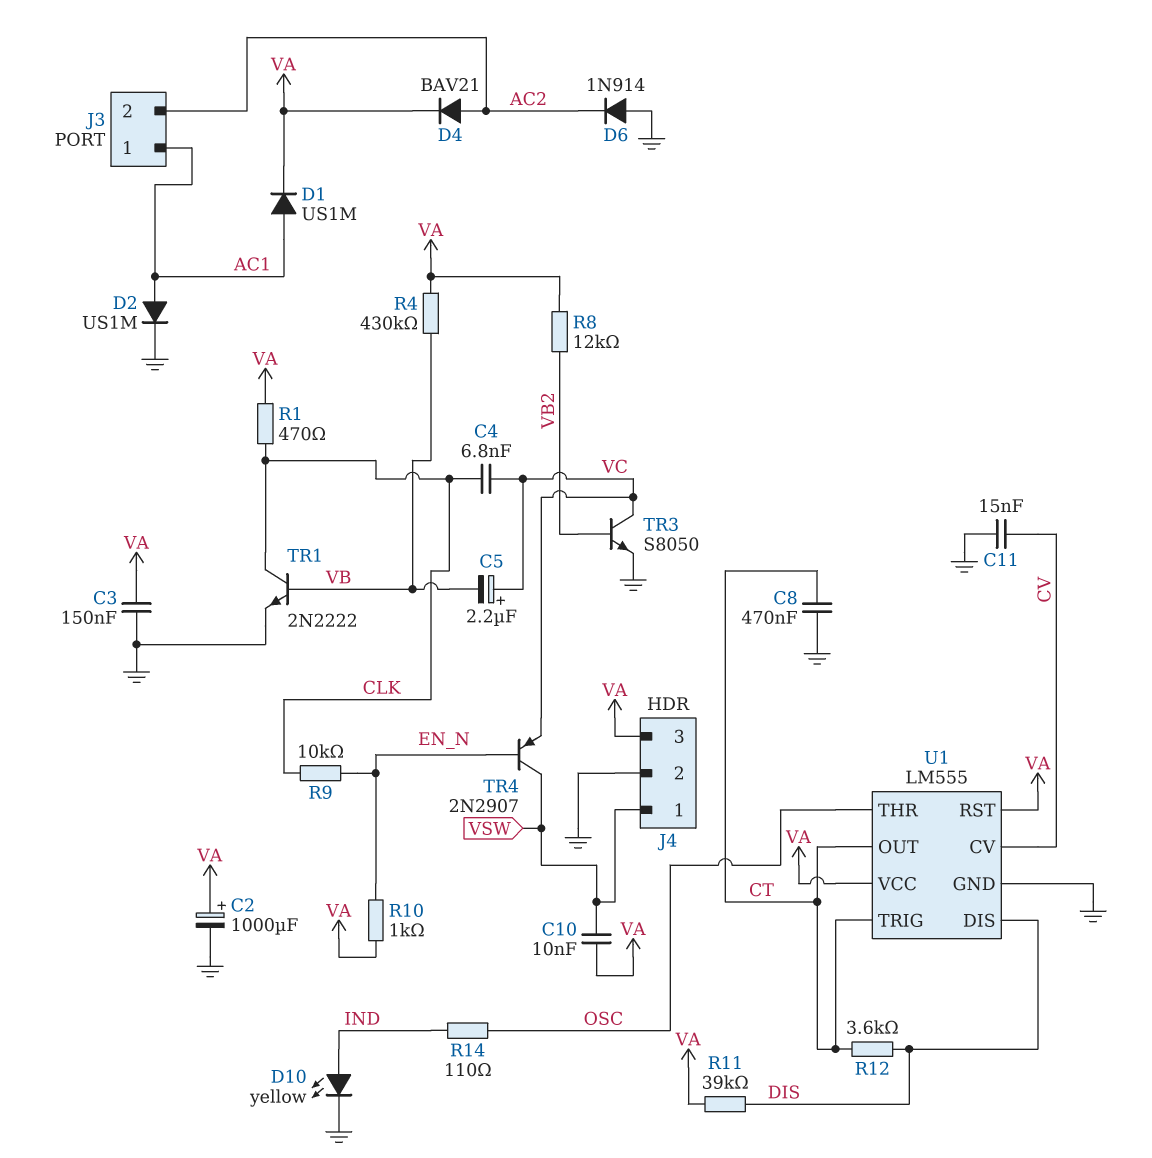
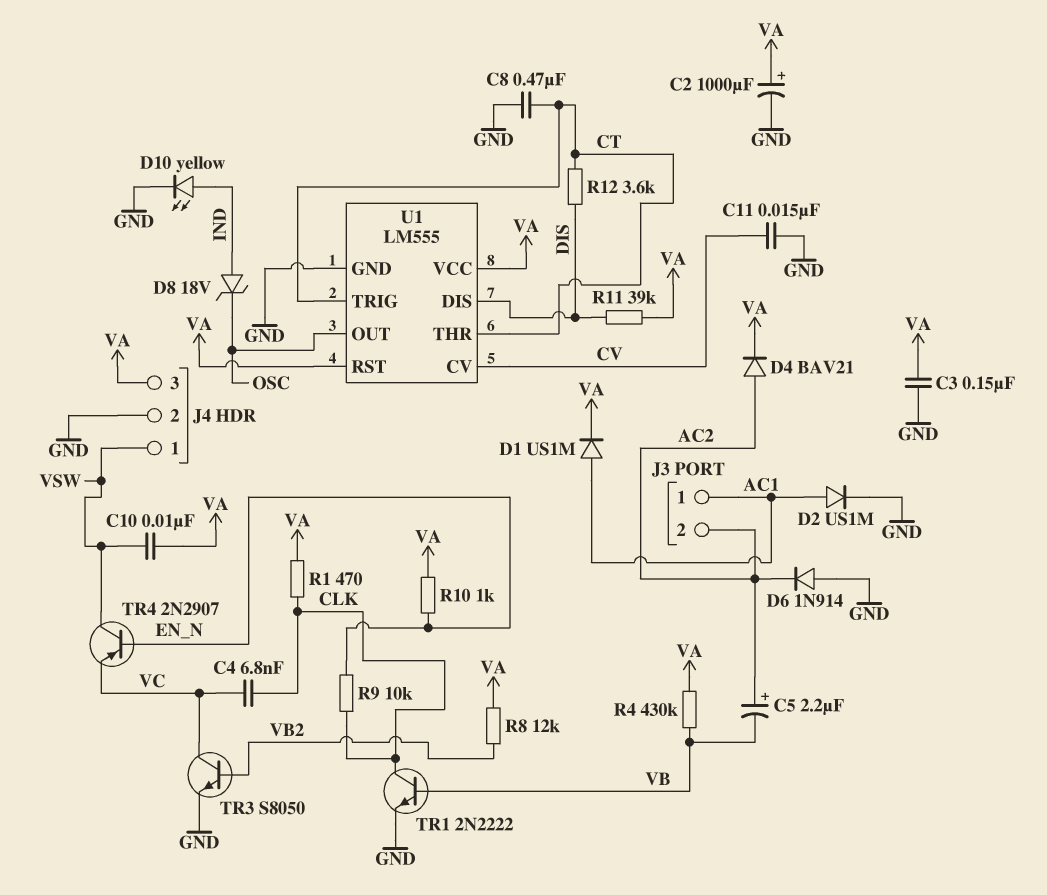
C5: 2.2uF (plus VC, minus VB) -> 2.2uF (plus AC2, minus VB)
D8: none -> zener 18V (A IND, K OSC)
R14: 110 (IND, OSC) -> none
U1 pin OUT: CT -> OSC
U1 pin THR: OSC -> CT

